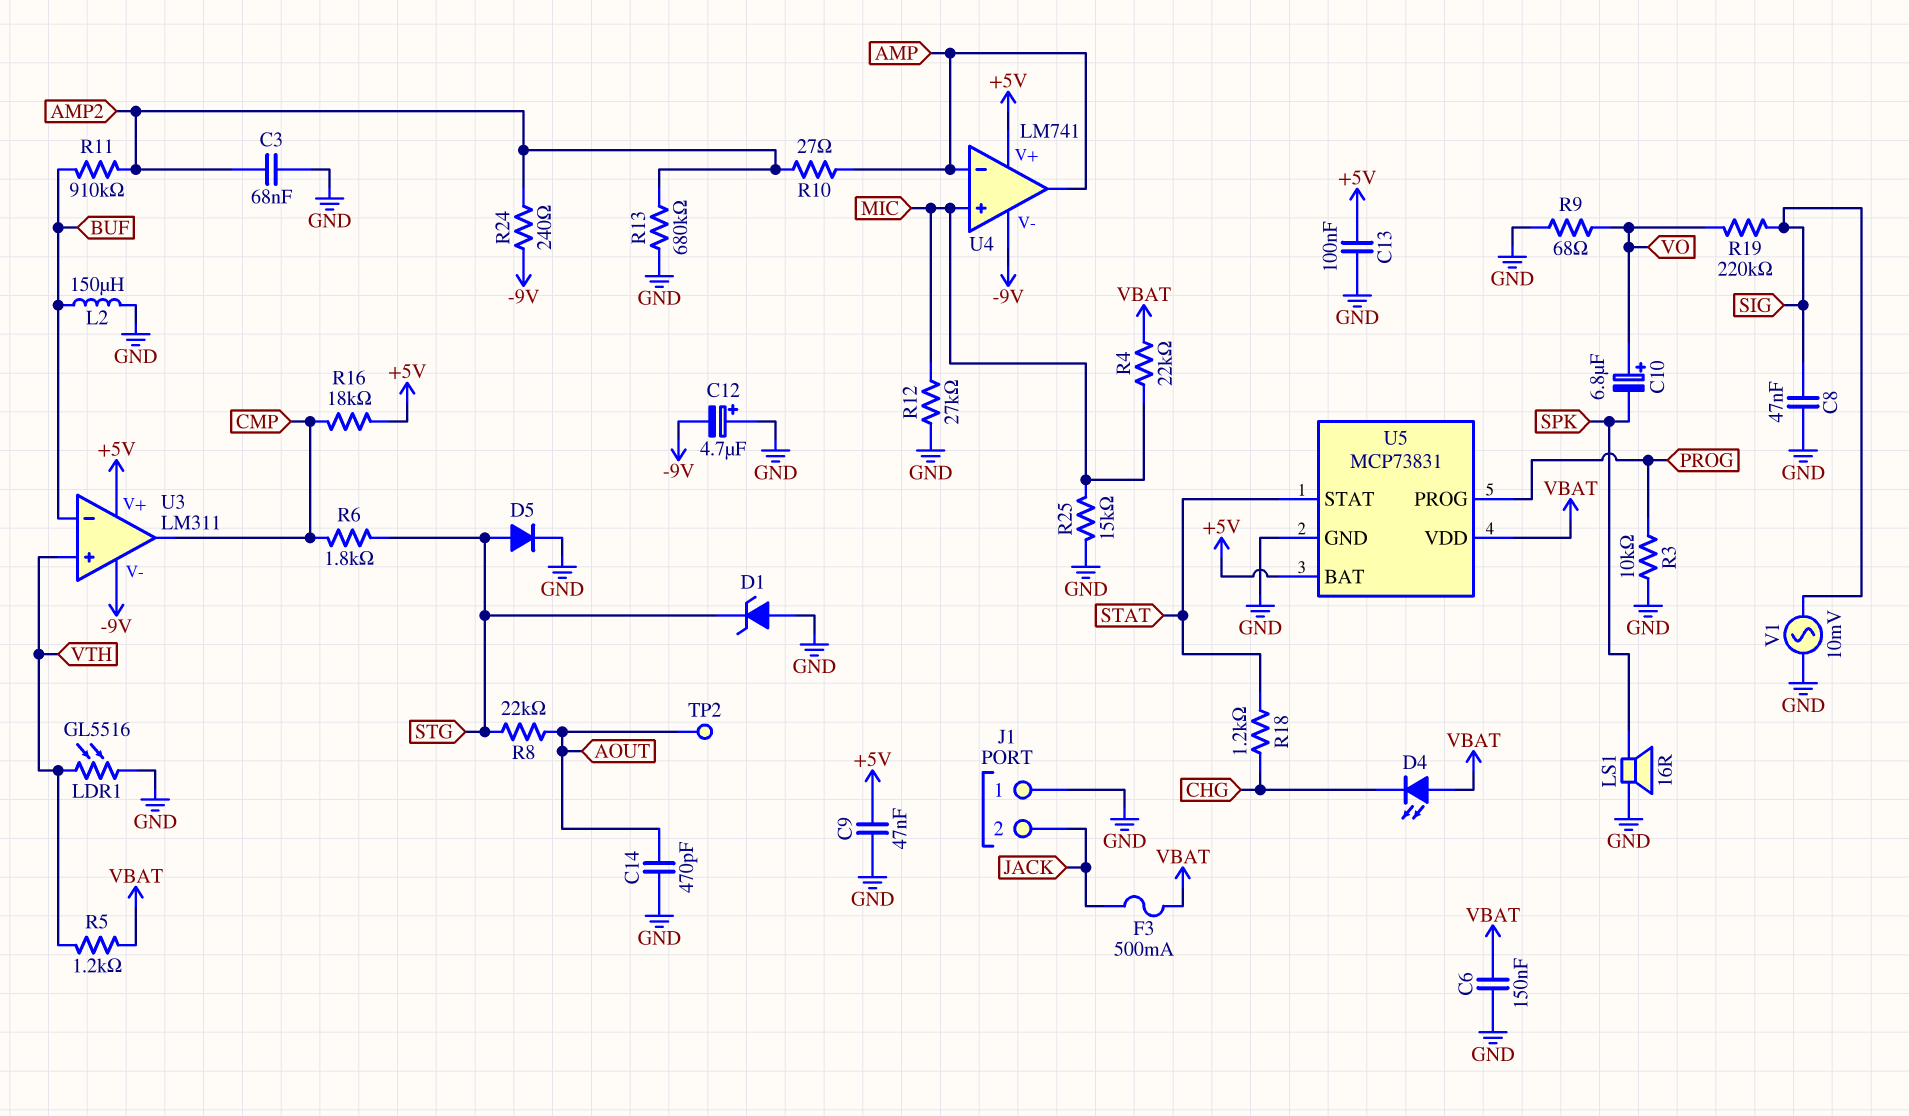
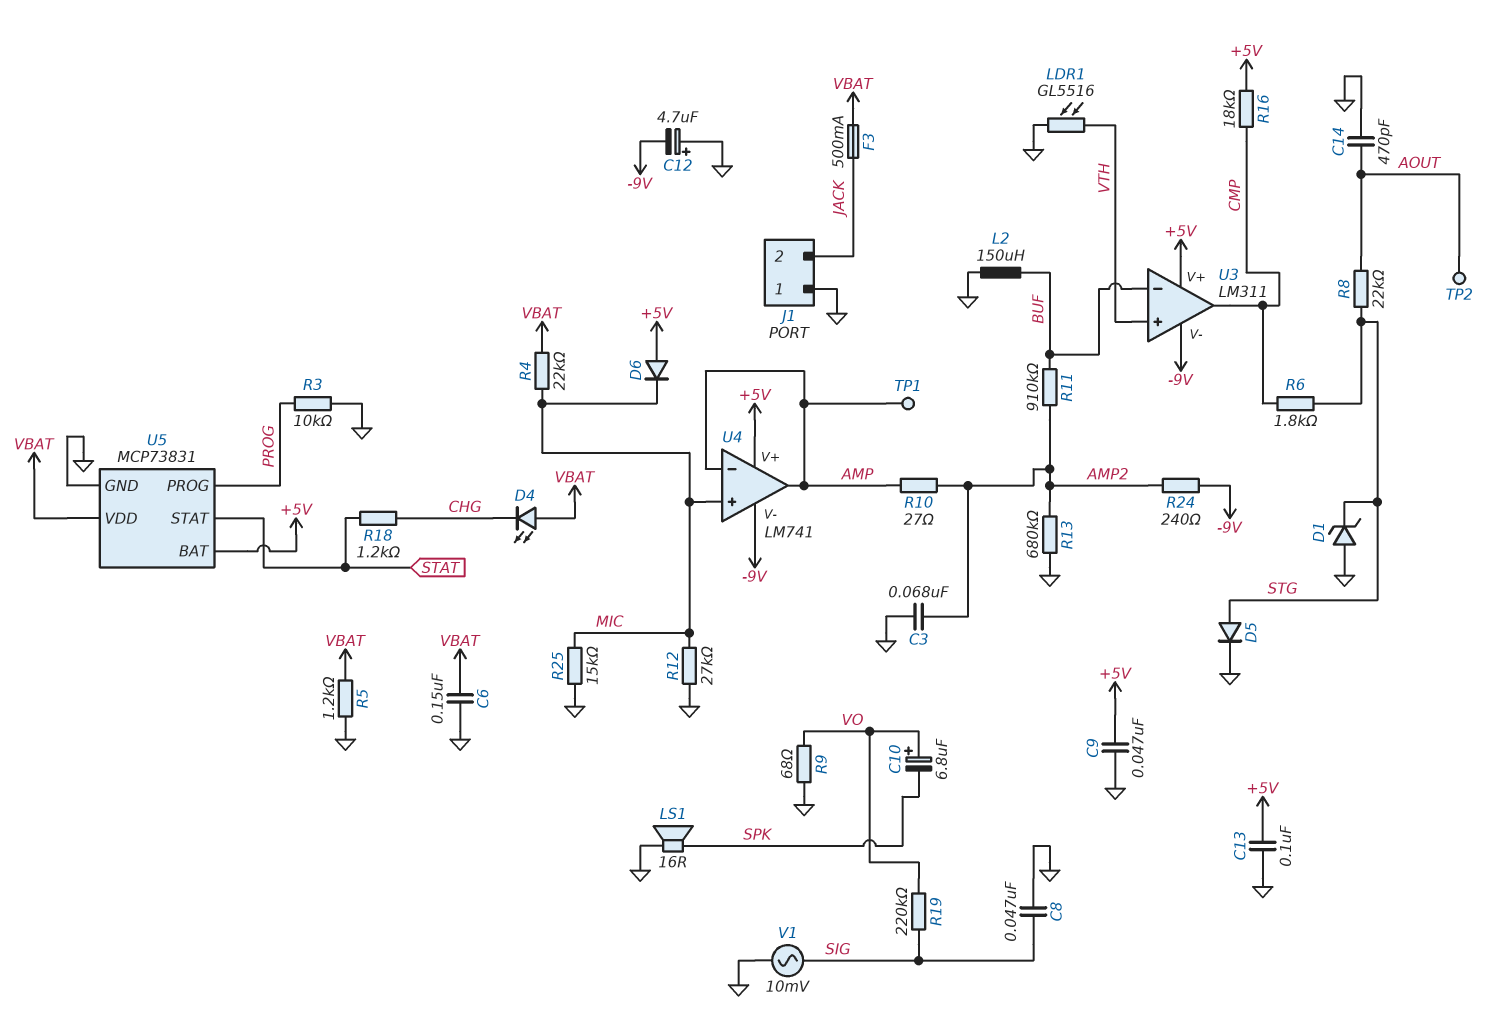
D6: none -> diode (A +5V, K MIC)
R5: 1.2k (VBAT, VTH) -> 1.2k (GND, VBAT)
TP1: none -> test point (AMP)

